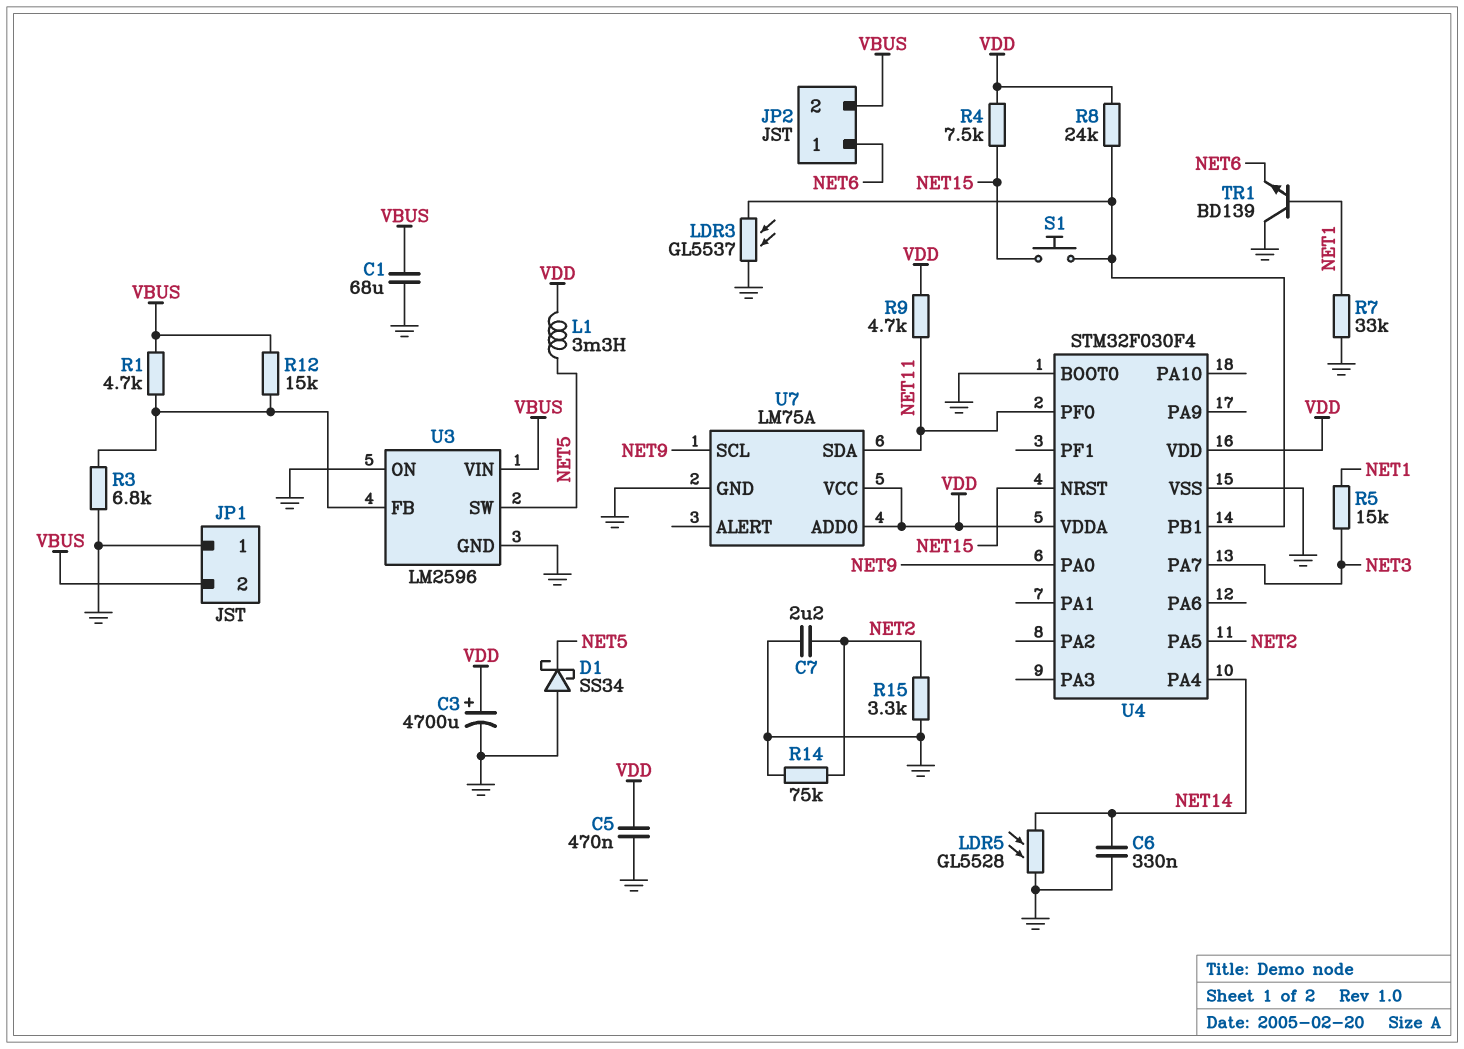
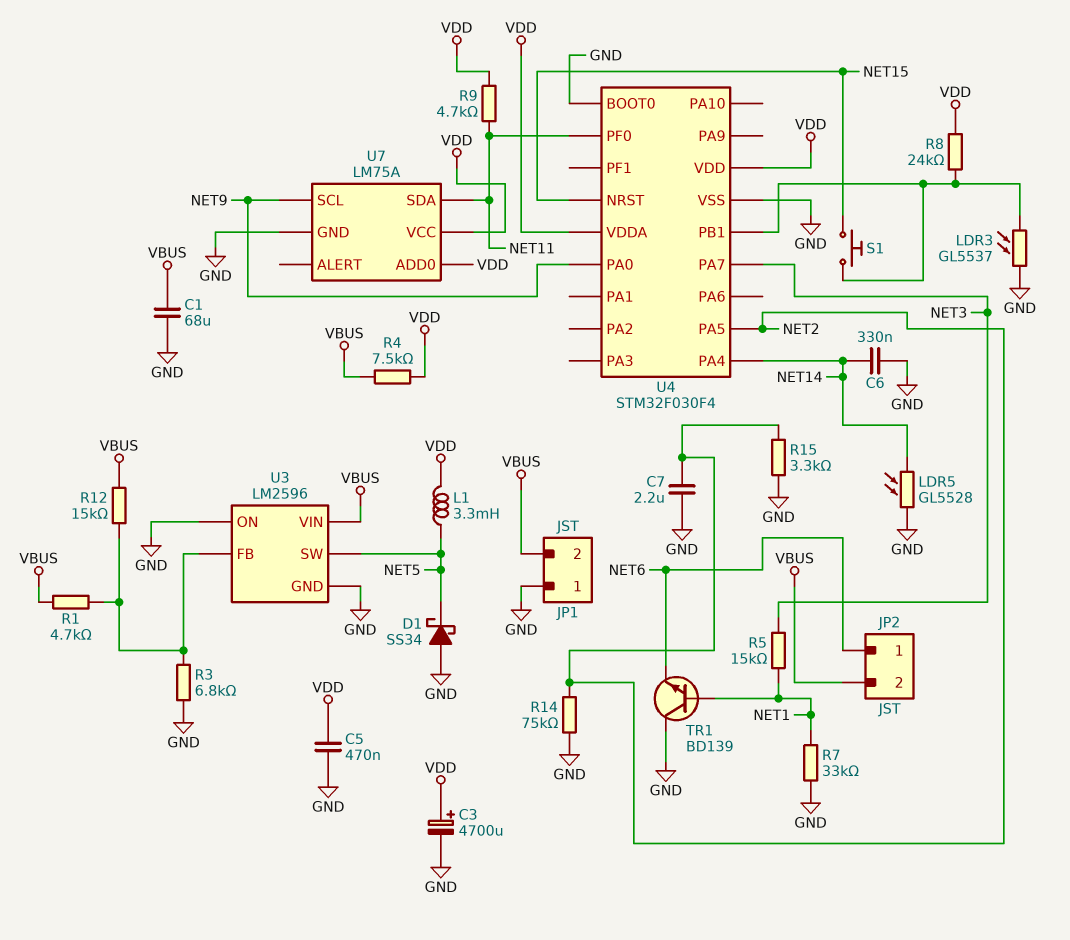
R4: 7.5k (NET15, VDD) -> 7.5k (VBUS, VDD)

